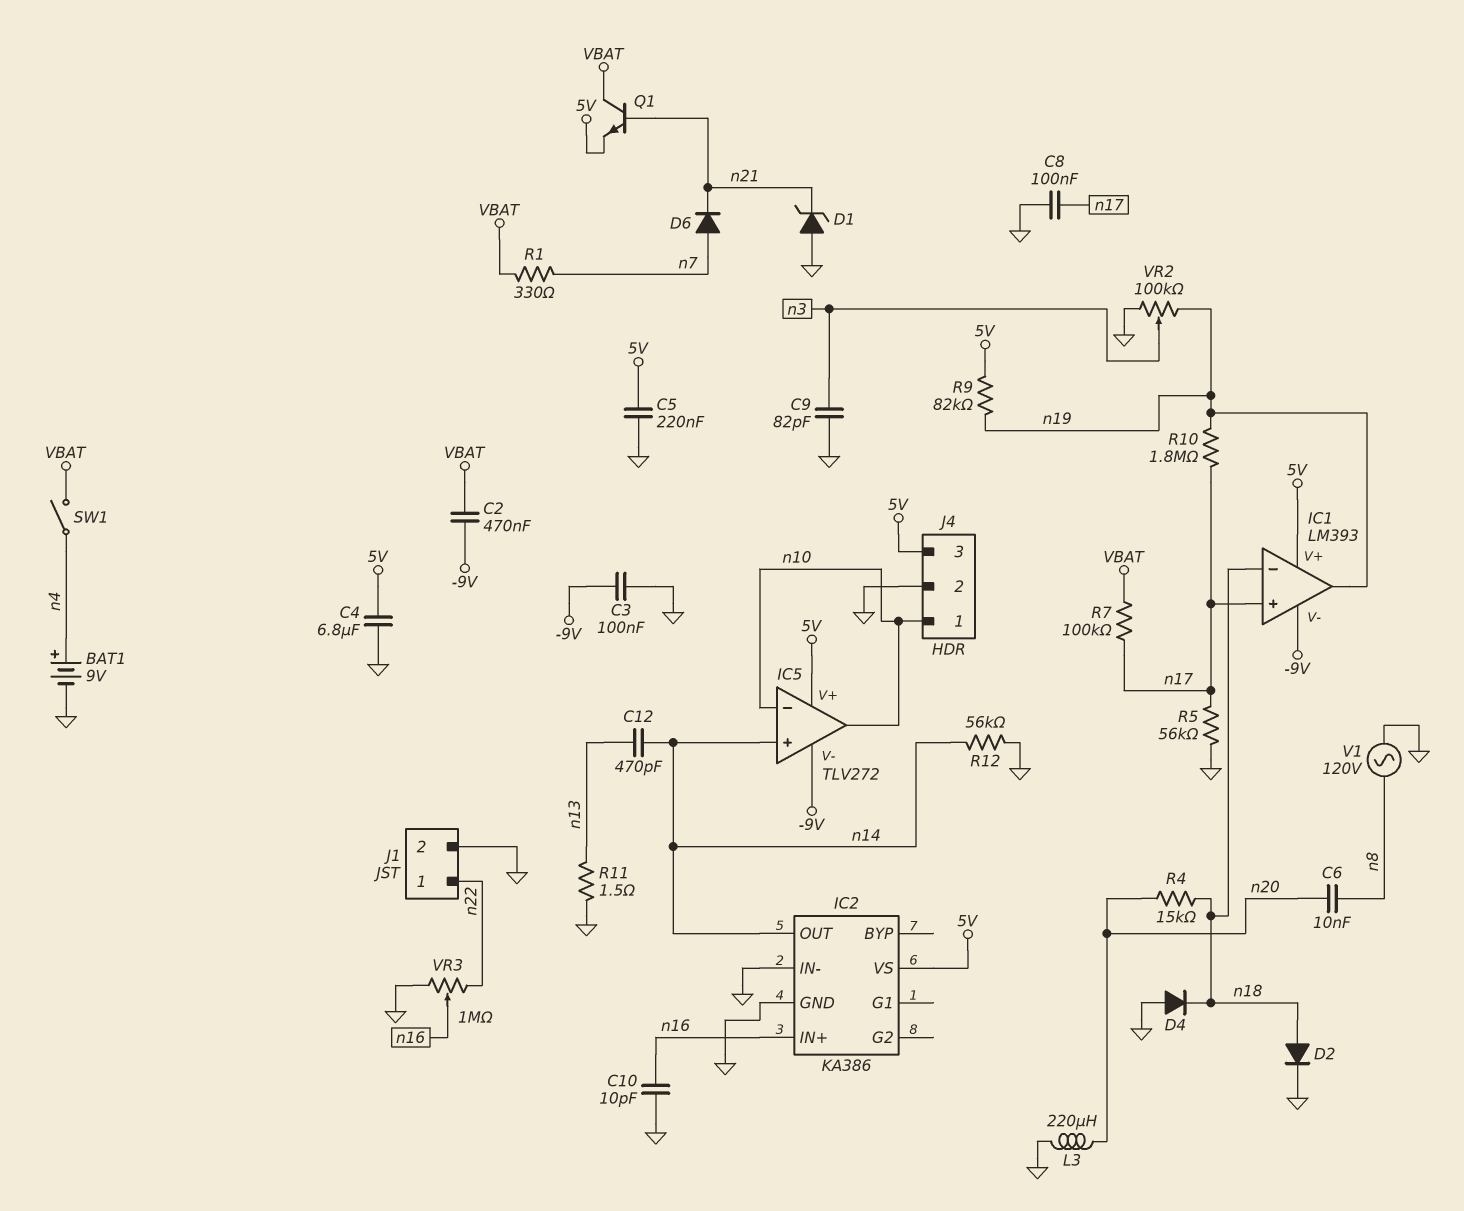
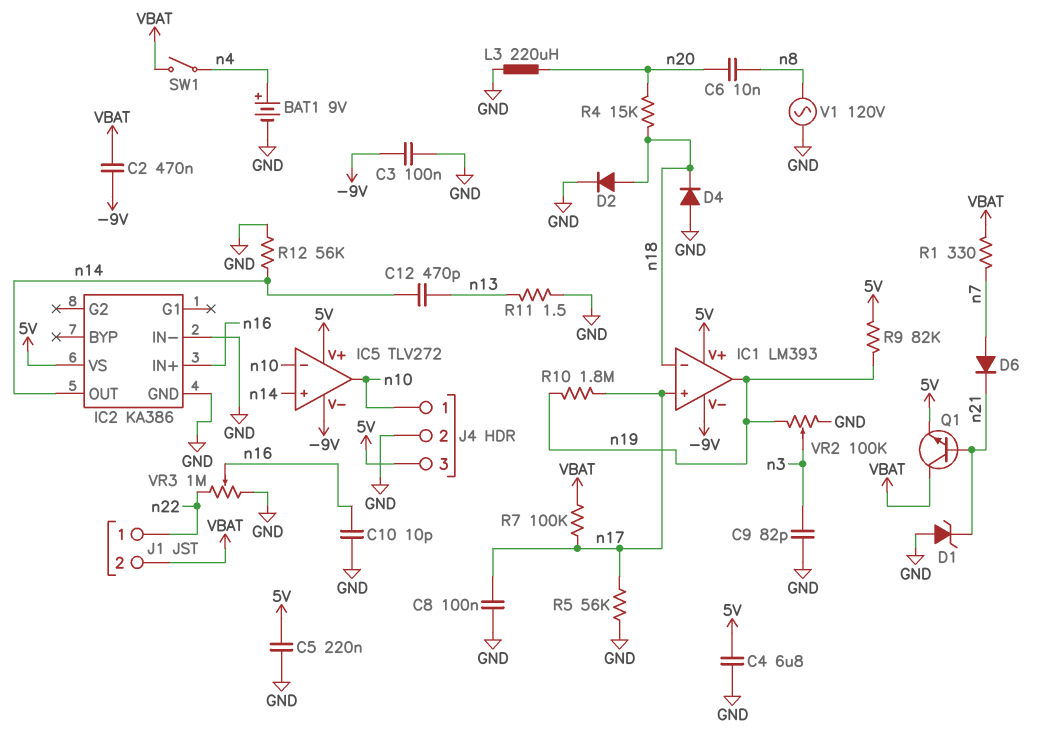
J1 pin 2: GND -> VBAT

